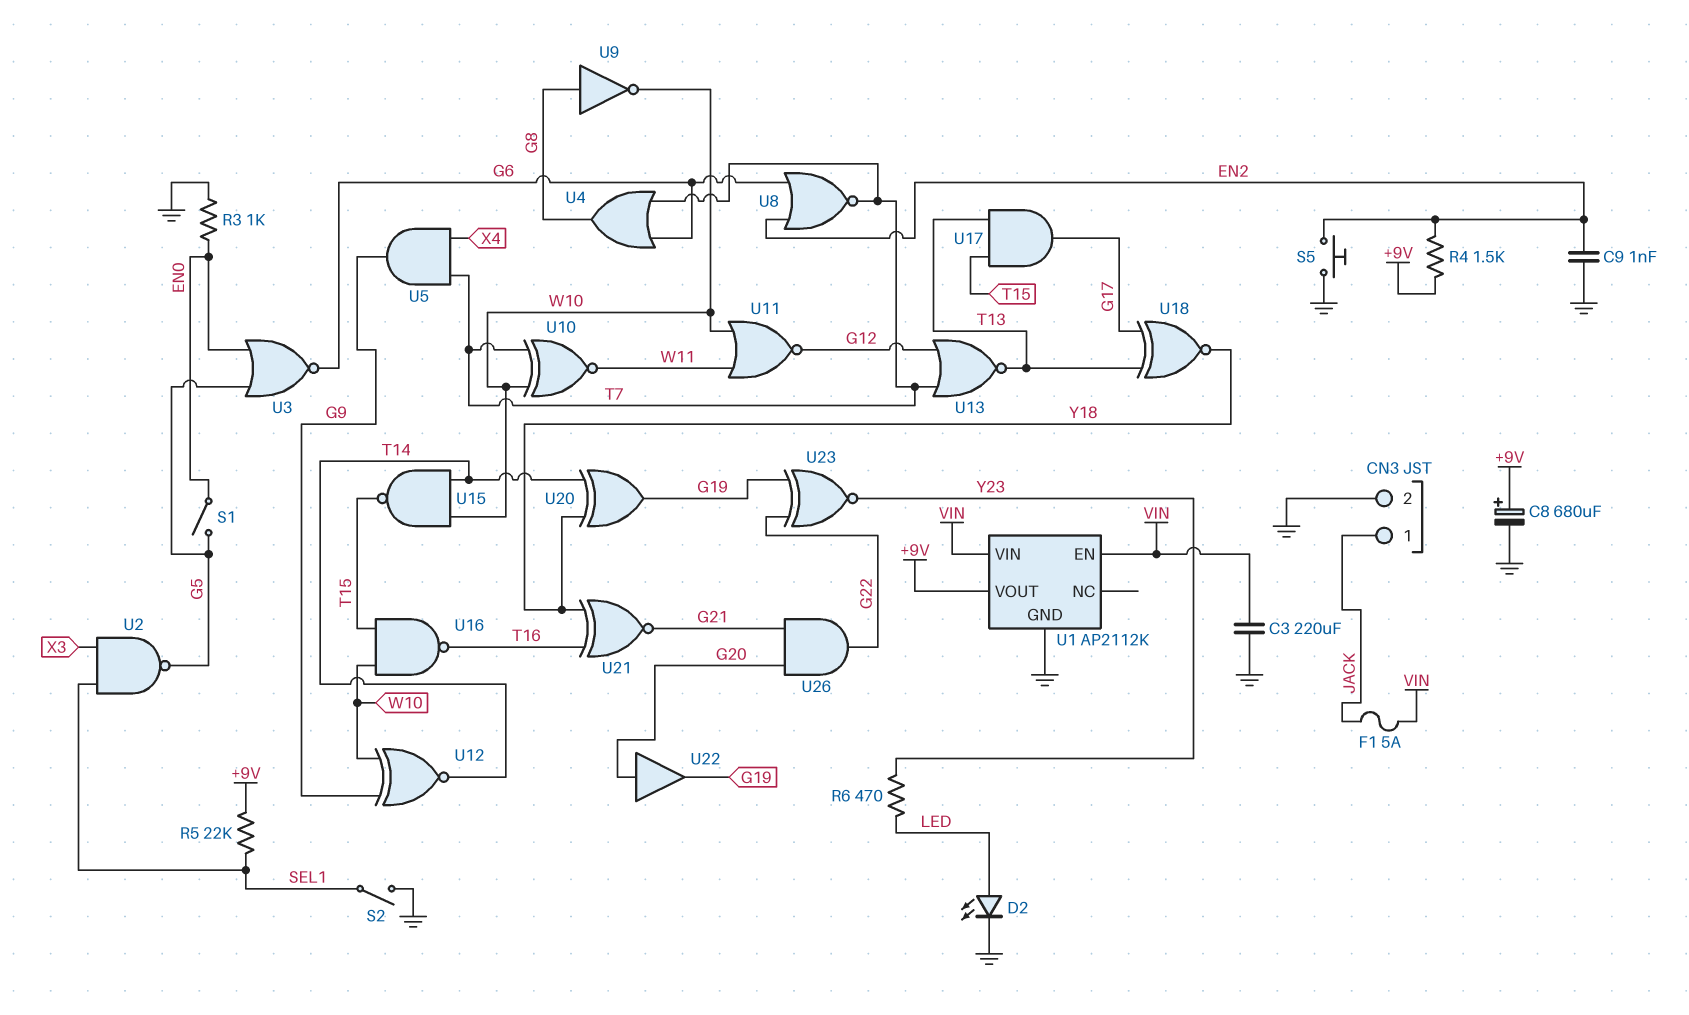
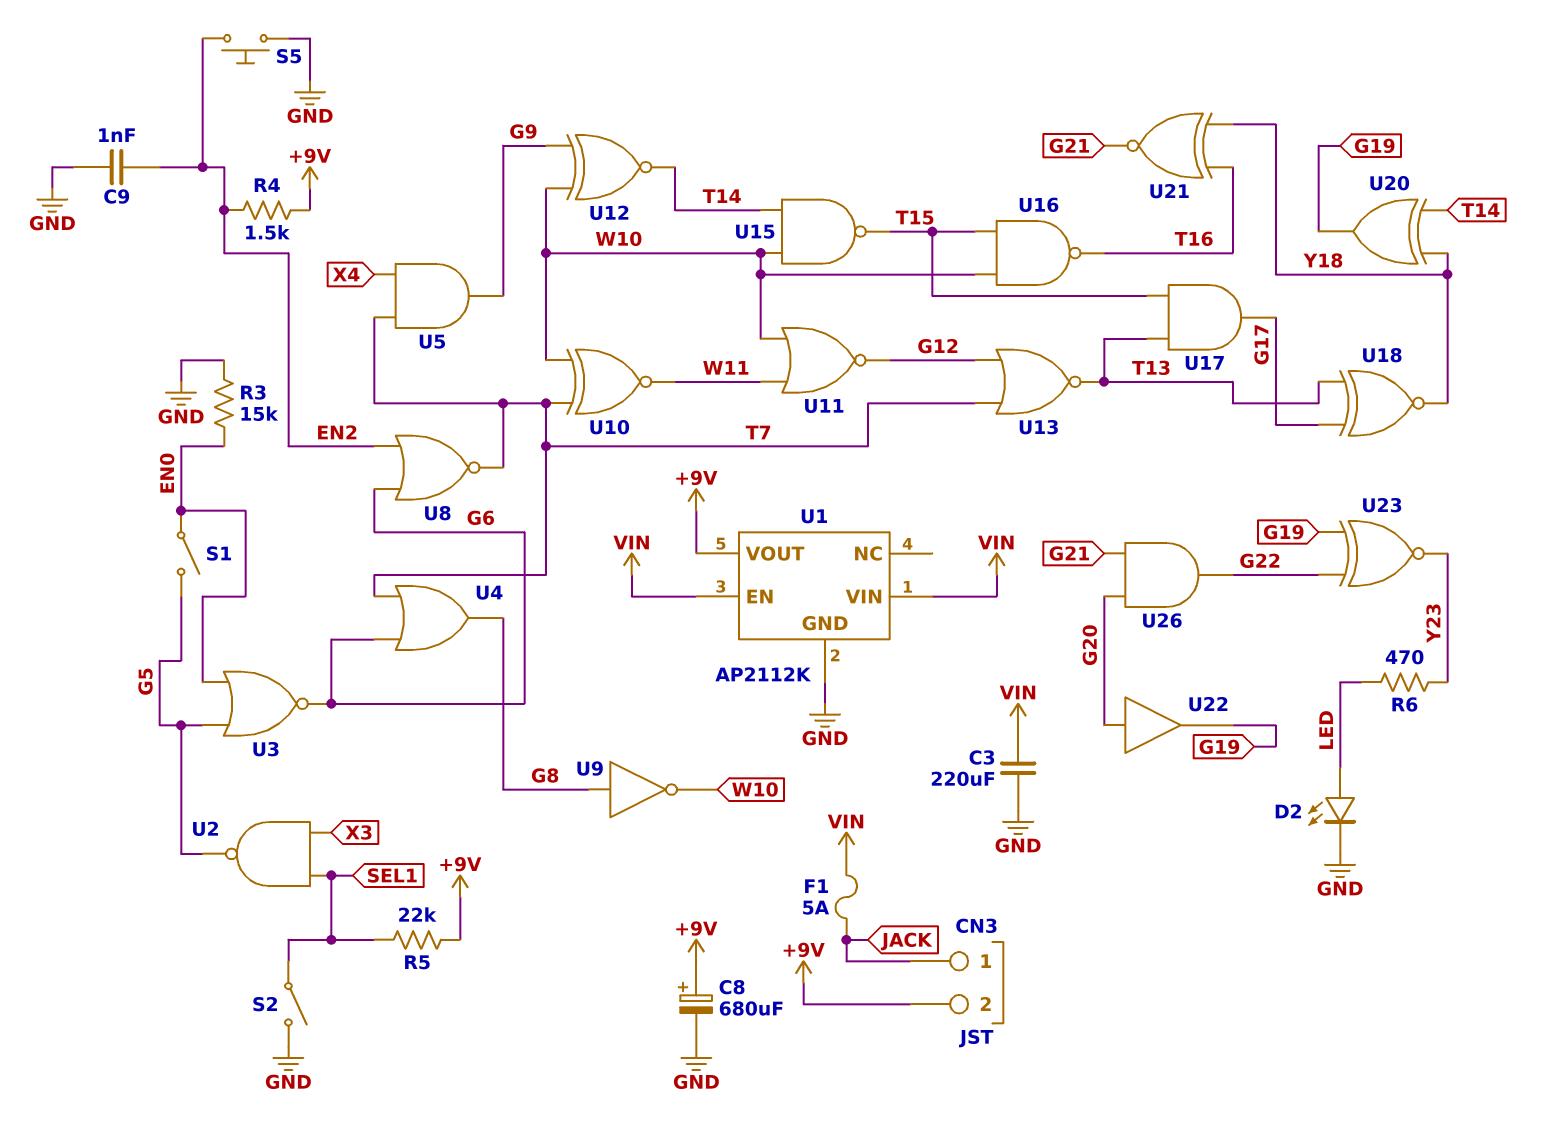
CN3 pin 2: GND -> +9V
R3: 1k (EN0, GND) -> 15k (EN0, GND)

